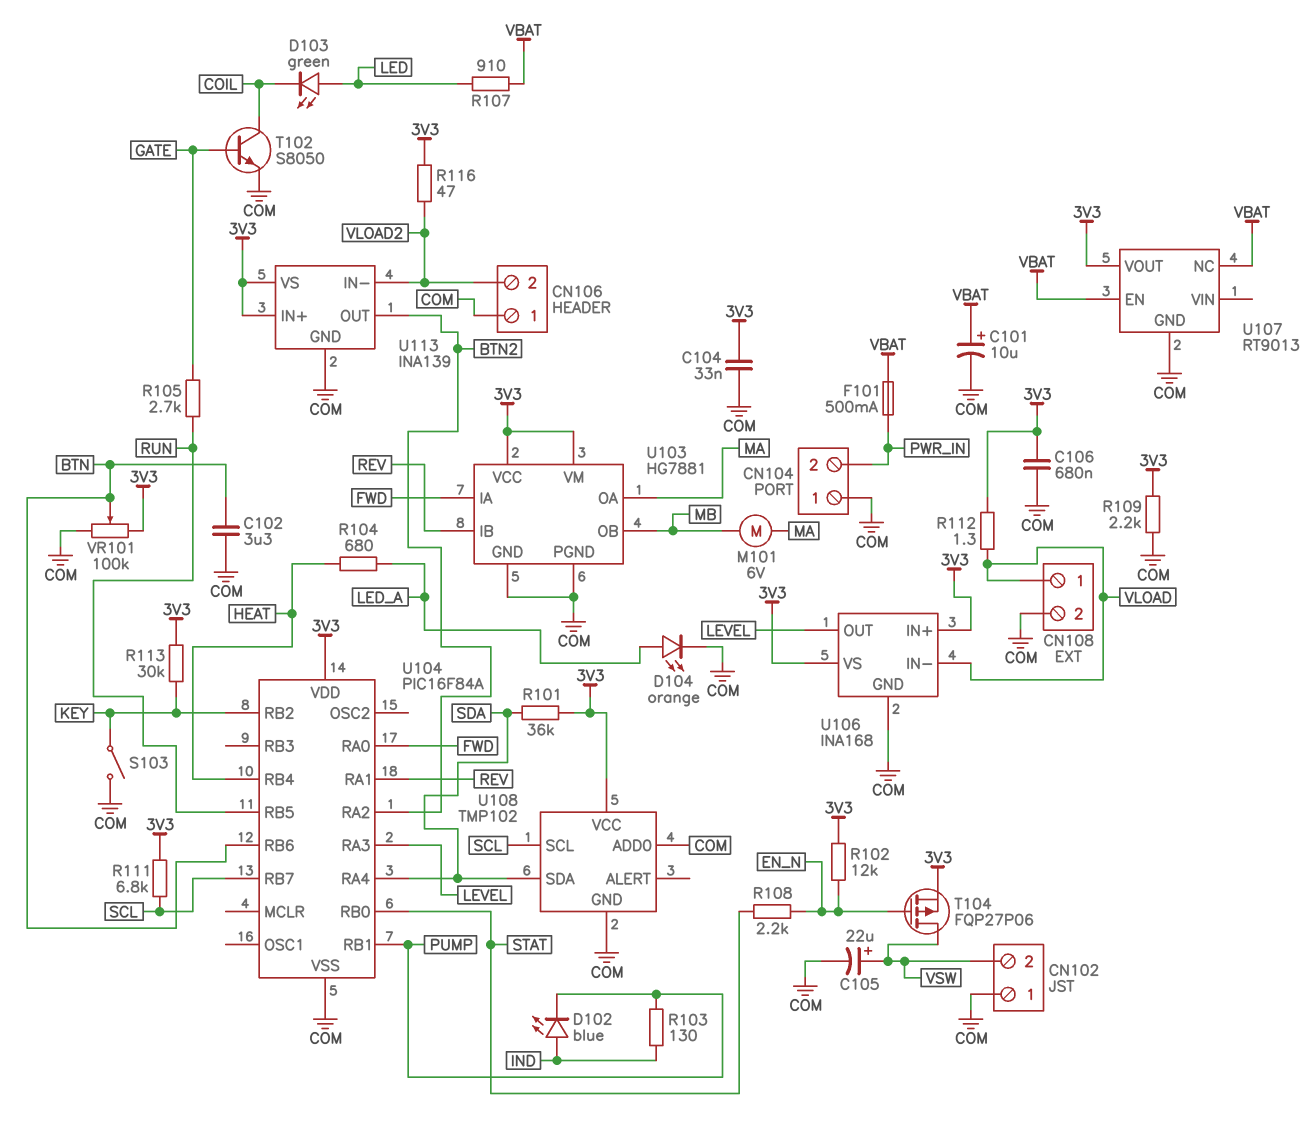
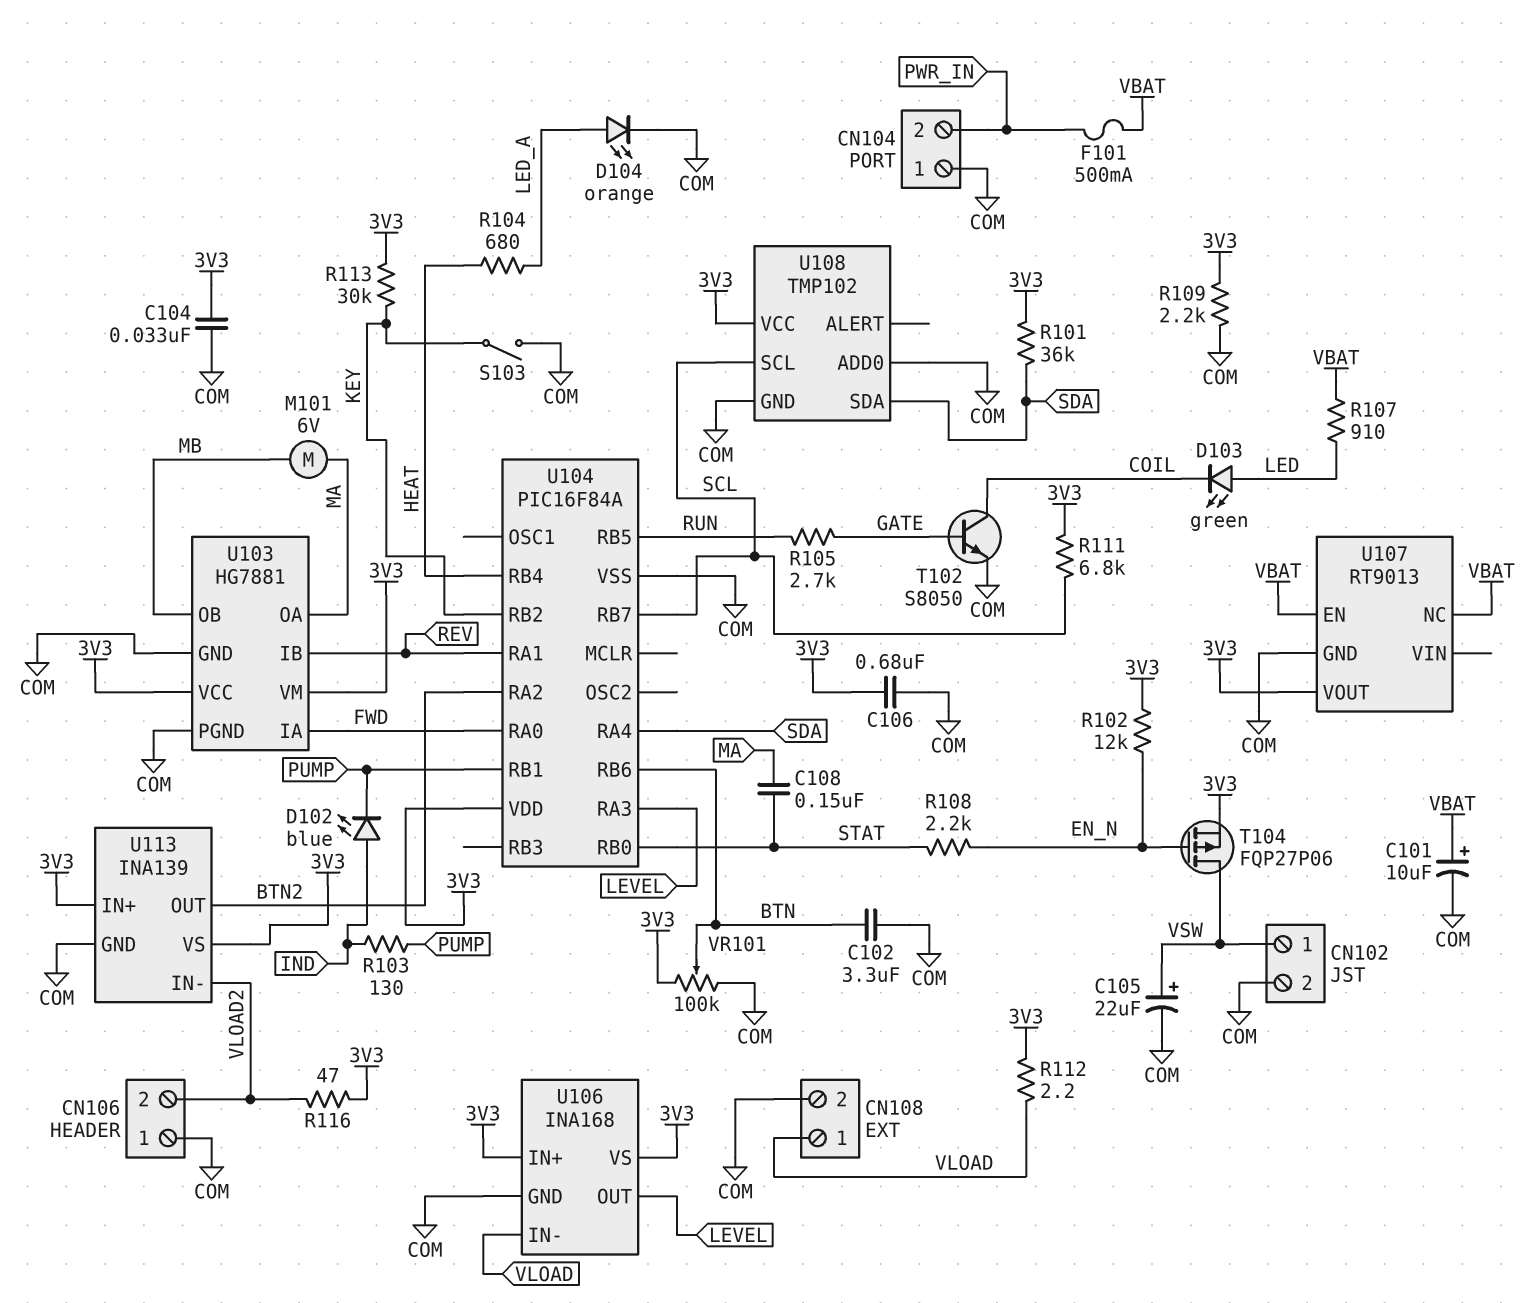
C108: none -> 150nF (MA, STAT)
CN102 pin 1: COM -> VSW
CN102 pin 2: VSW -> COM
R112: 1.3 (3V3, VLOAD) -> 2.2 (3V3, VLOAD)

